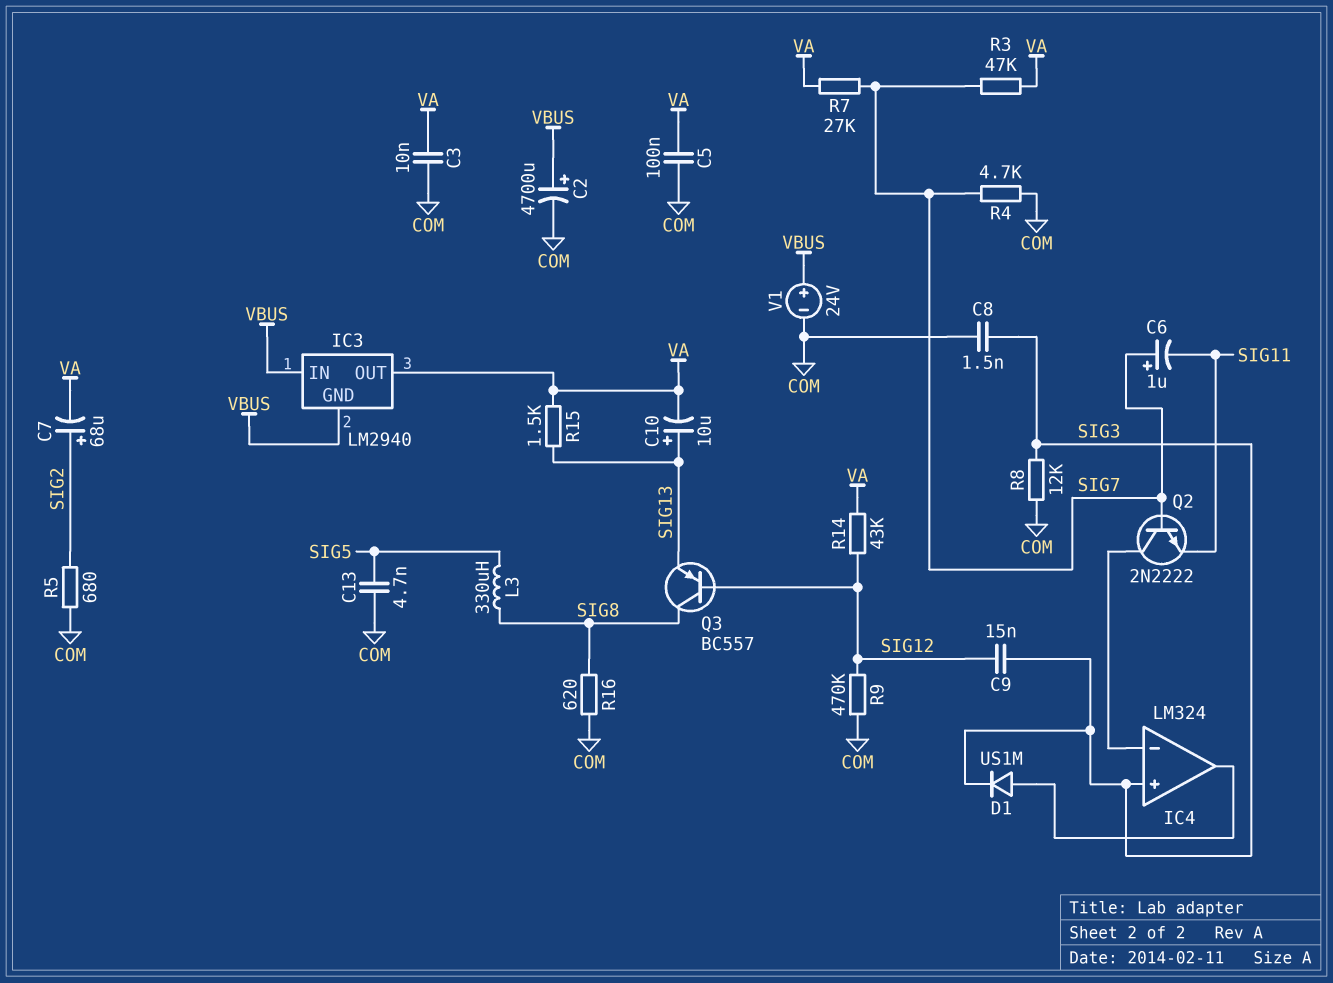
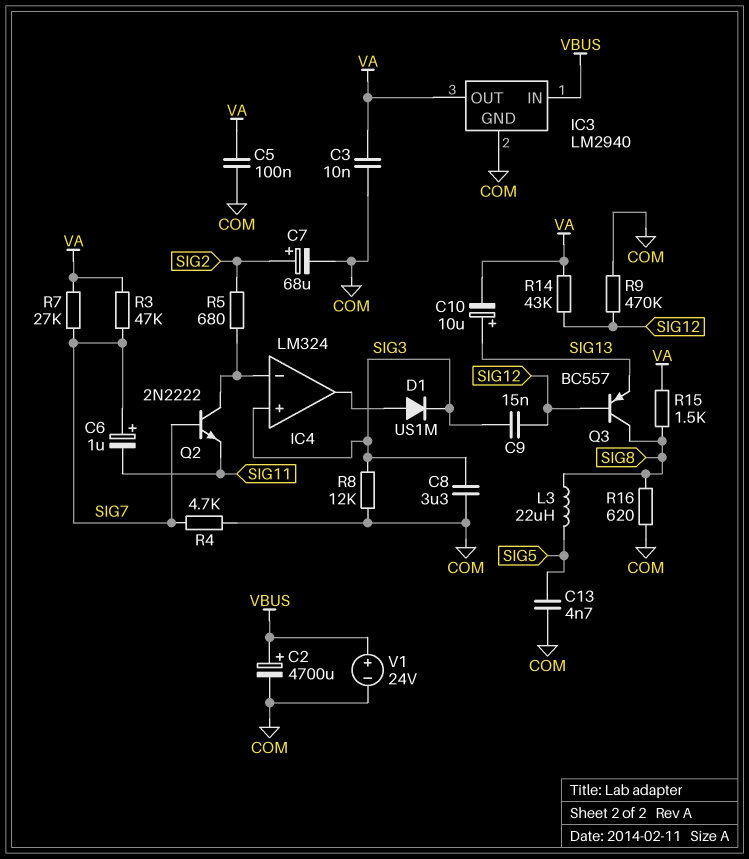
C7: 68uF (plus SIG2, minus VA) -> 68uF (plus SIG2, minus COM)
C8: 1.5nF (COM, SIG3) -> 3.3uF (COM, SIG3)
IC3 pin GND: VBUS -> COM
L3: 330uH (SIG5, SIG8) -> 22uH (SIG5, SIG8)
R5: 680 (COM, SIG2) -> 680 (IC4/in-, SIG2)
R15: 1.5k (SIG13, VA) -> 1.5k (SIG8, VA)

